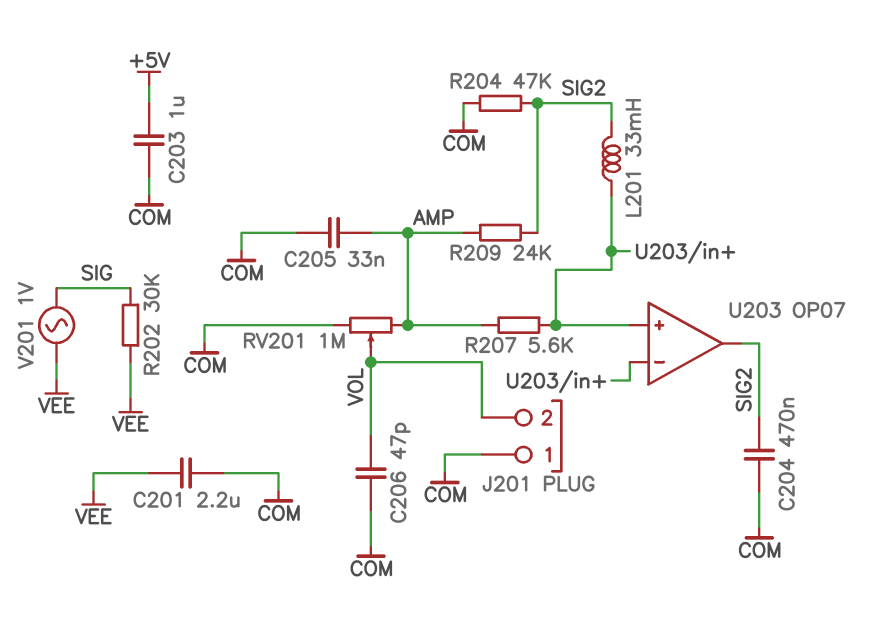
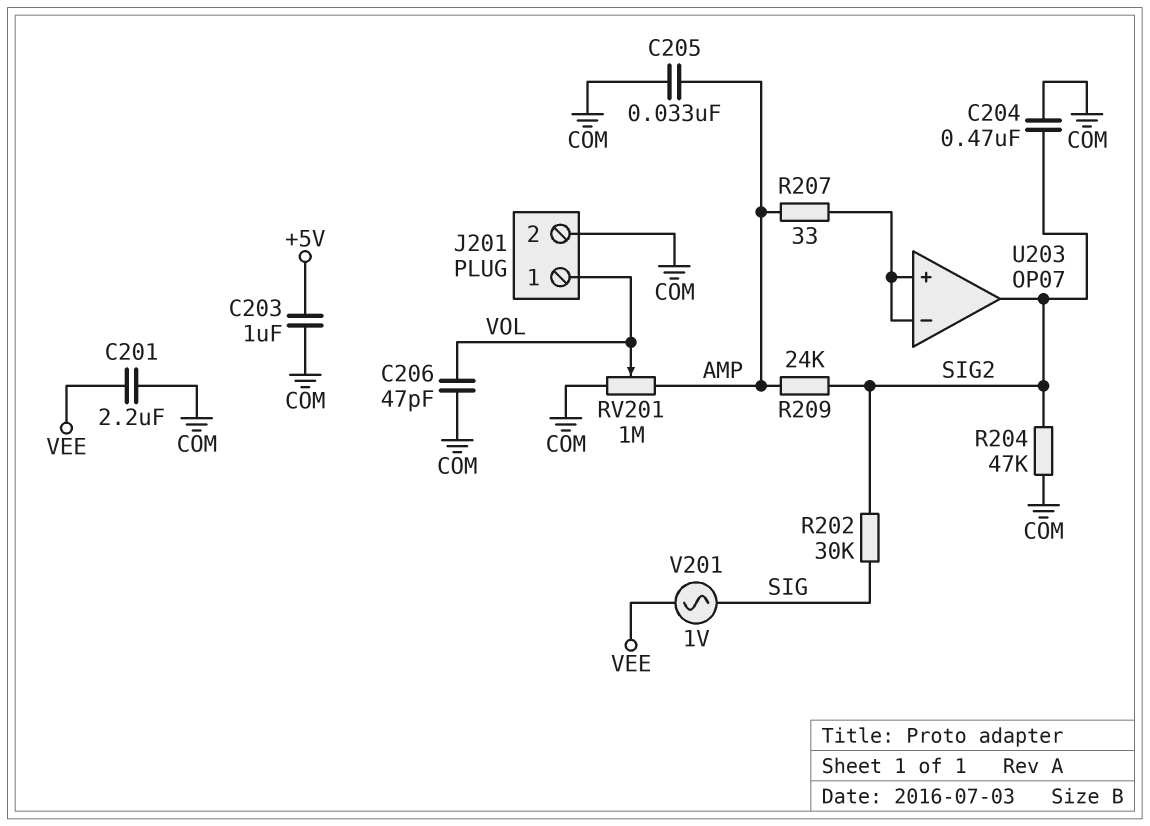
J201 pin 1: COM -> VOL
J201 pin 2: VOL -> COM
L201: 33mH (SIG2, U203/in+) -> none
R202: 30k (SIG, VEE) -> 30k (SIG, SIG2)
R207: 5.6k (AMP, U203/in+) -> 33 (AMP, U203/in+)

